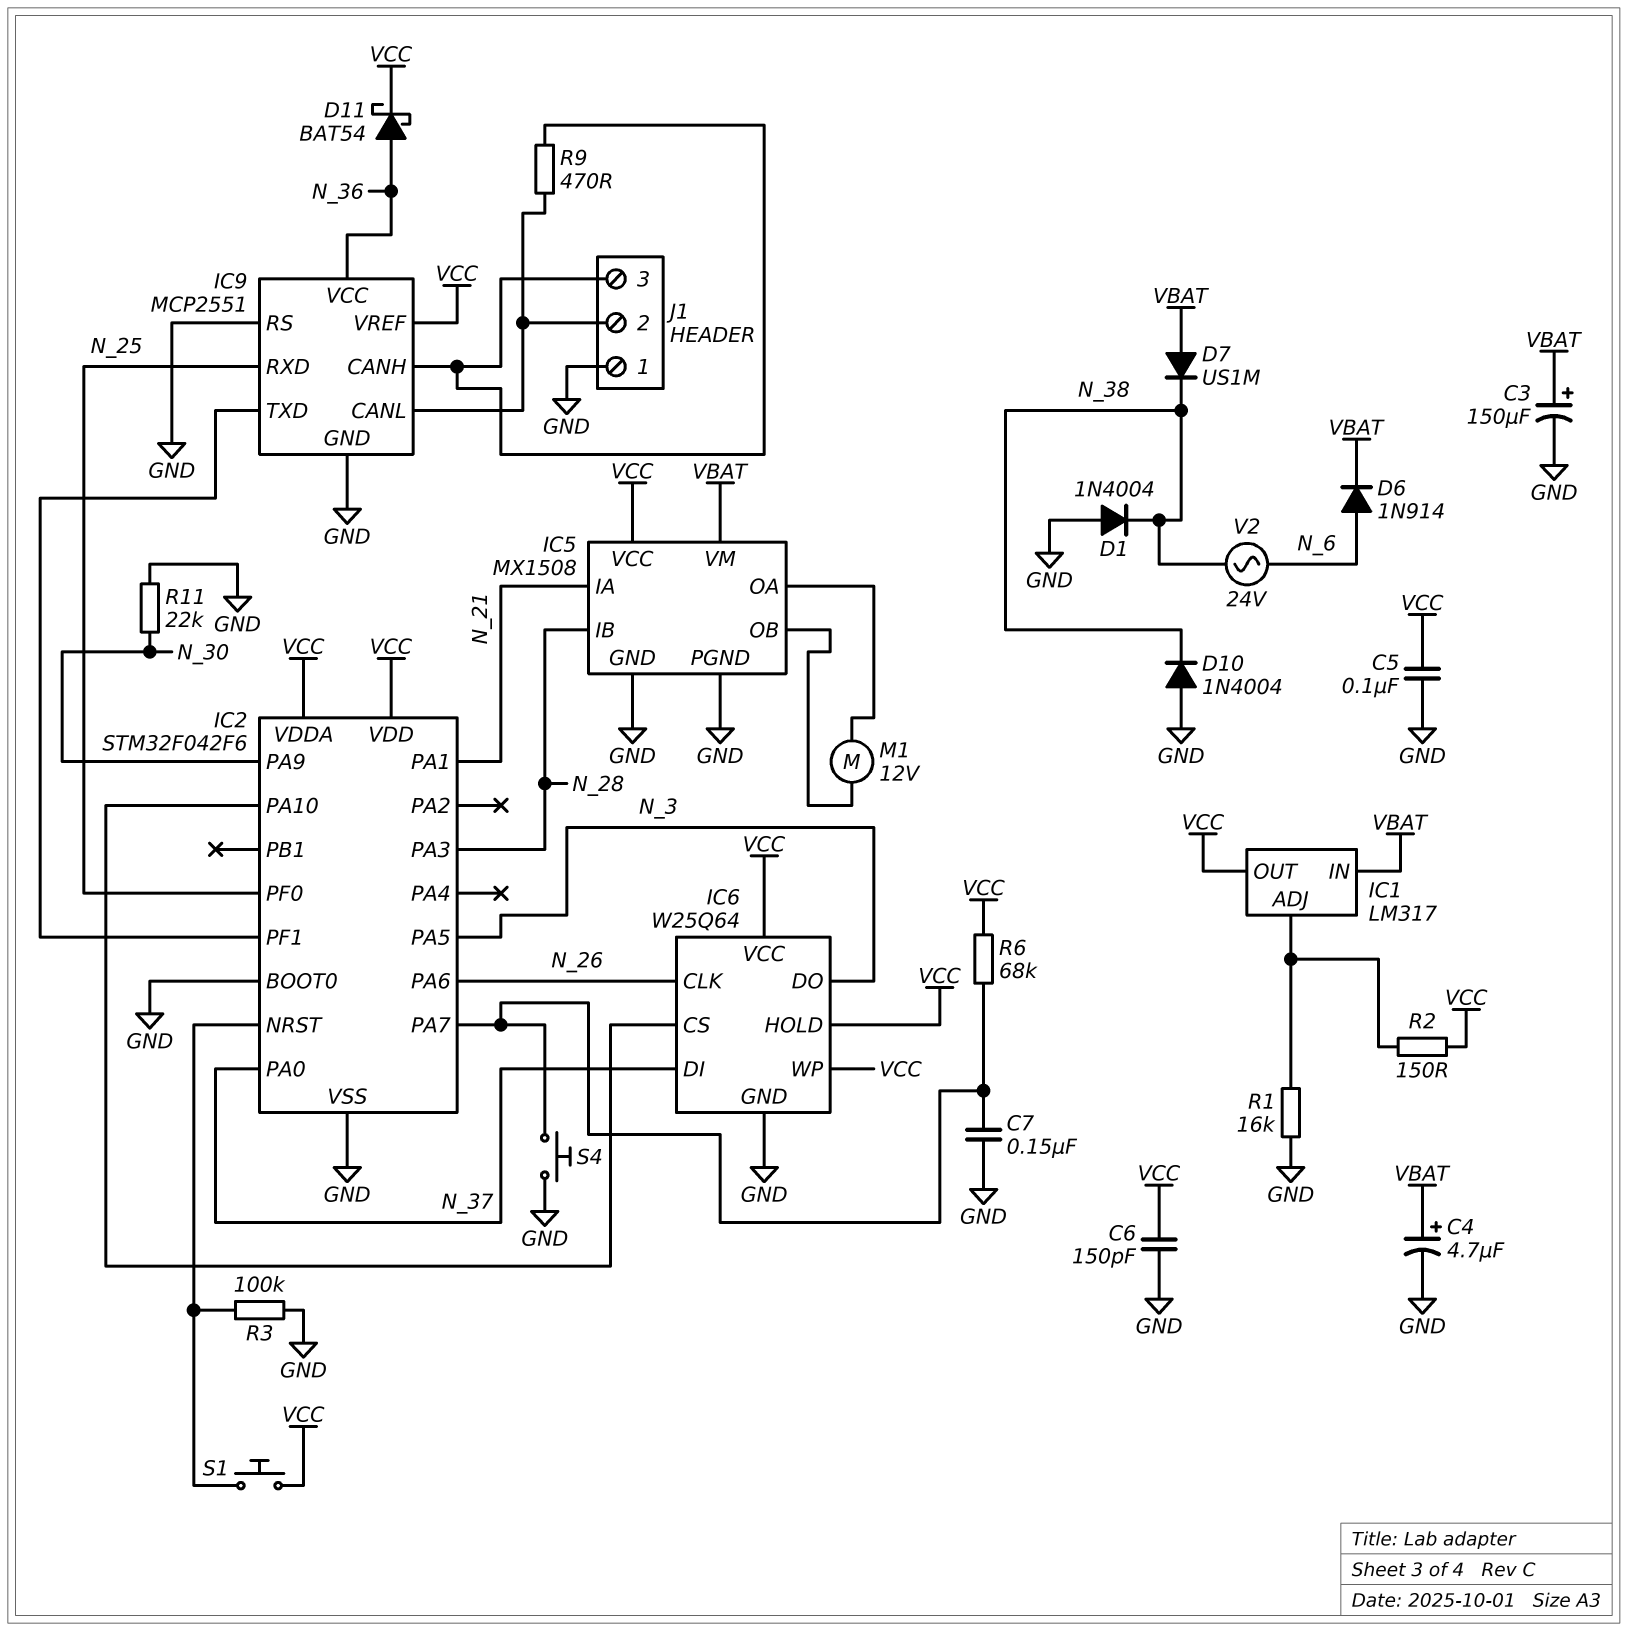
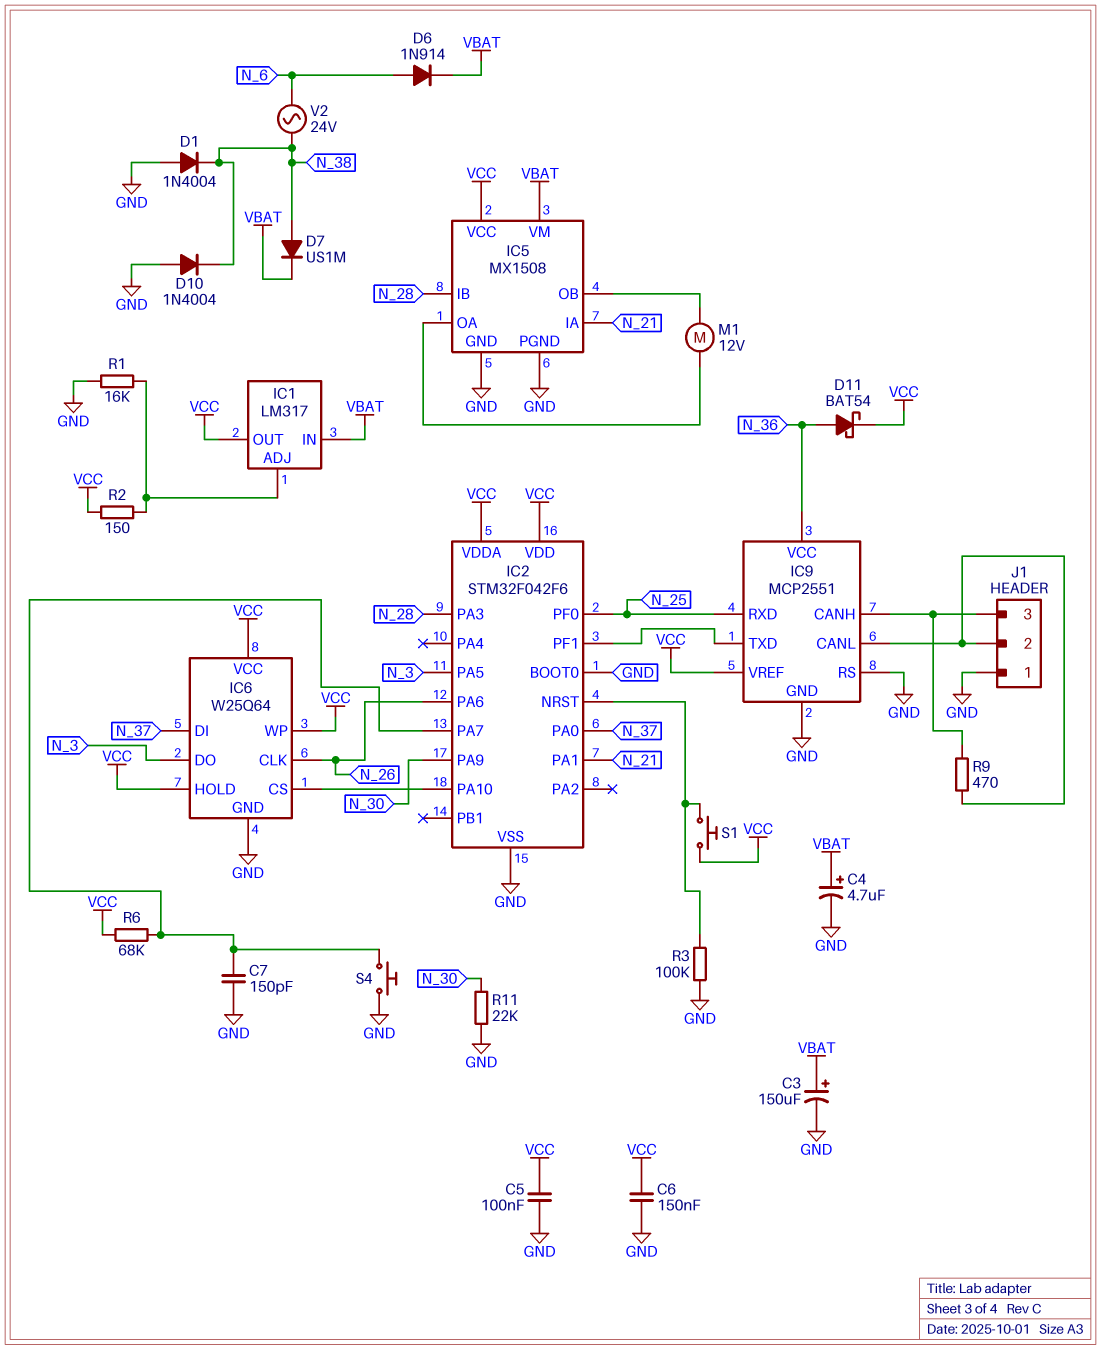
C6: 150pF (GND, VCC) -> 150nF (GND, VCC)
C7: 150nF (GND, IC2/PA7) -> 150pF (GND, IC2/PA7)
D7: diode US1M (A VBAT, K N_38) -> diode US1M (A N_38, K VBAT)

